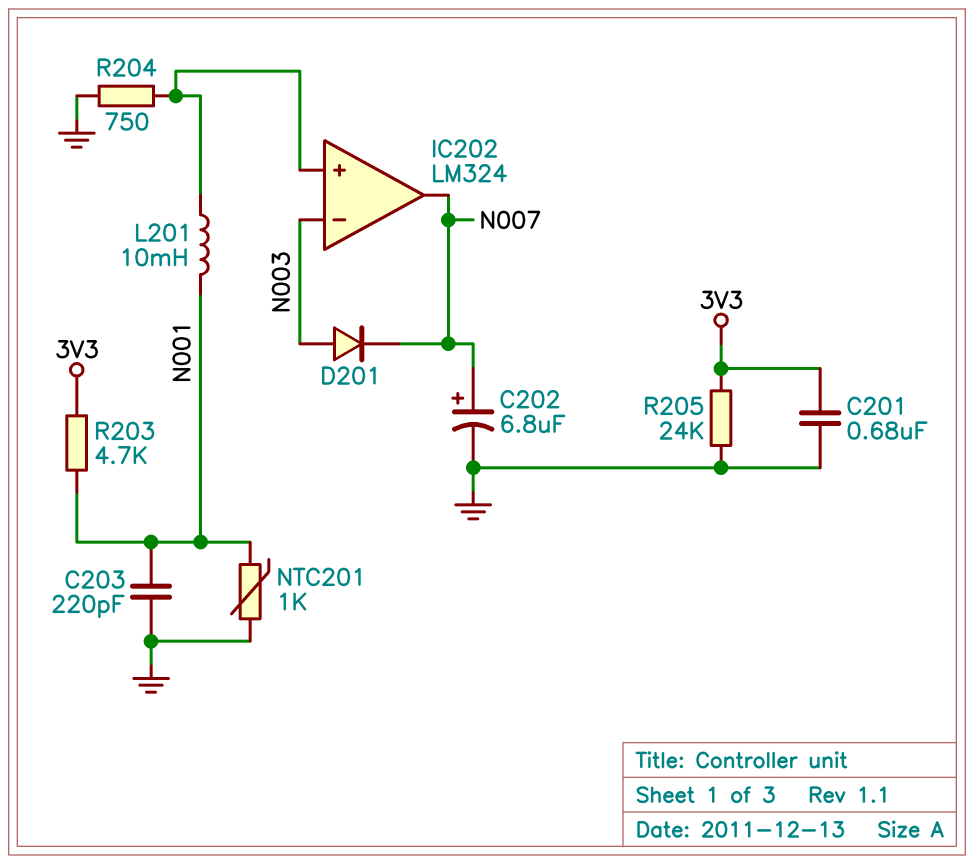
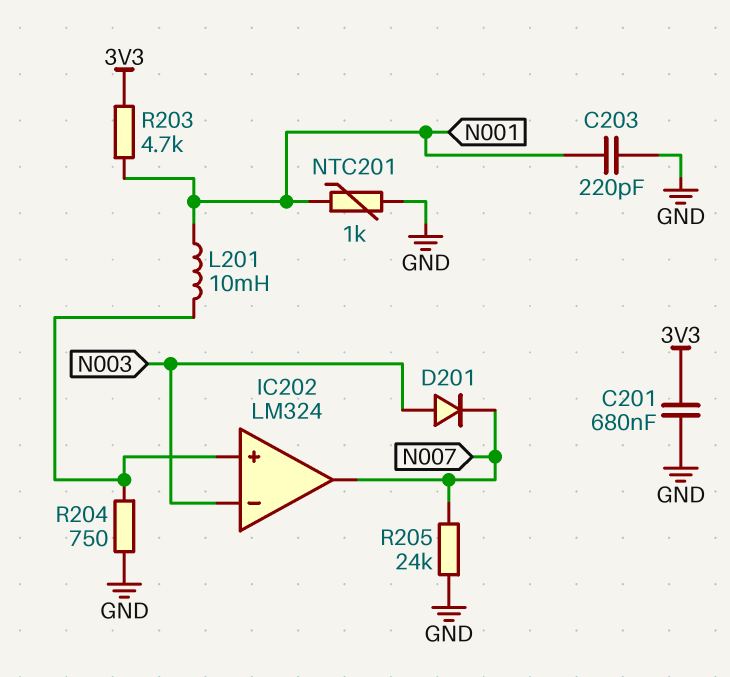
C202: 6.8uF (plus N007, minus GND) -> none
R205: 24k (3V3, GND) -> 24k (GND, N007)

